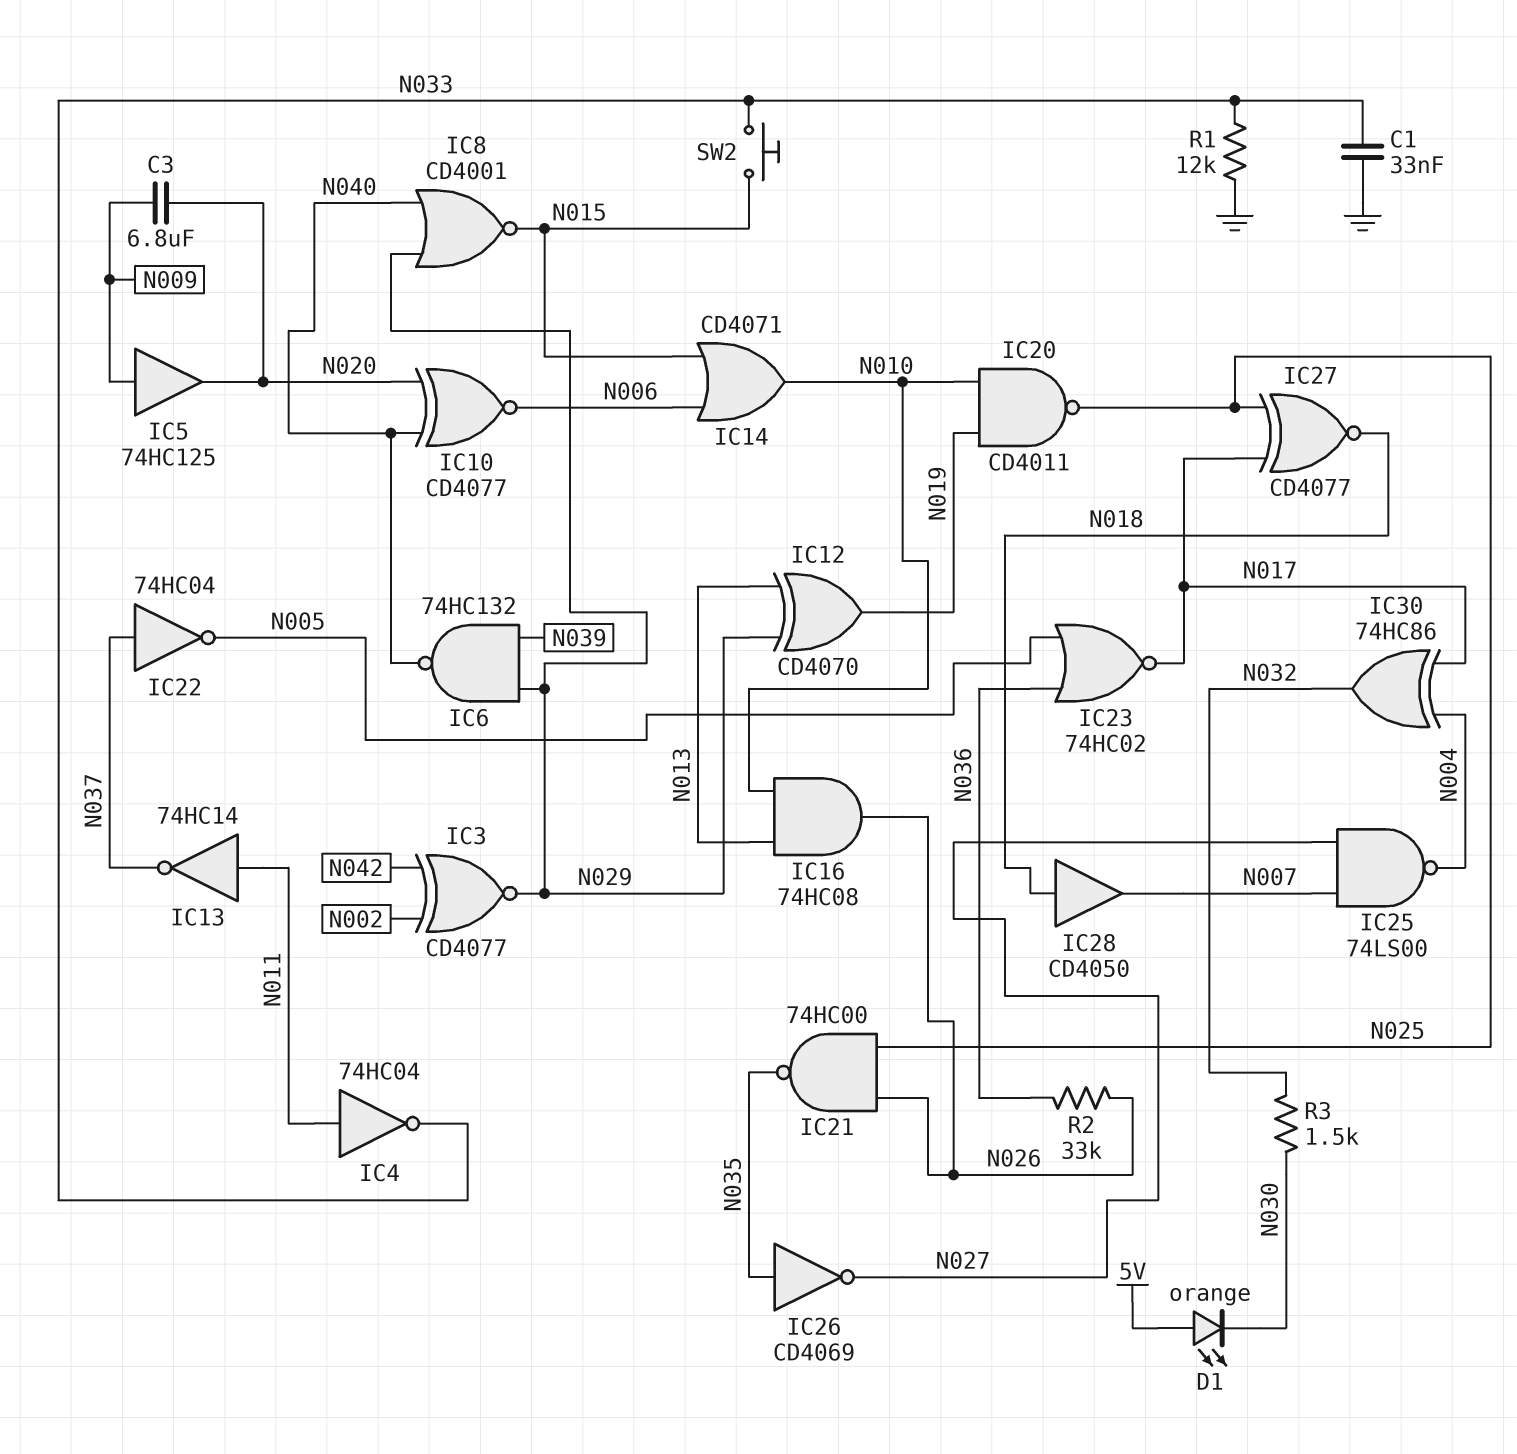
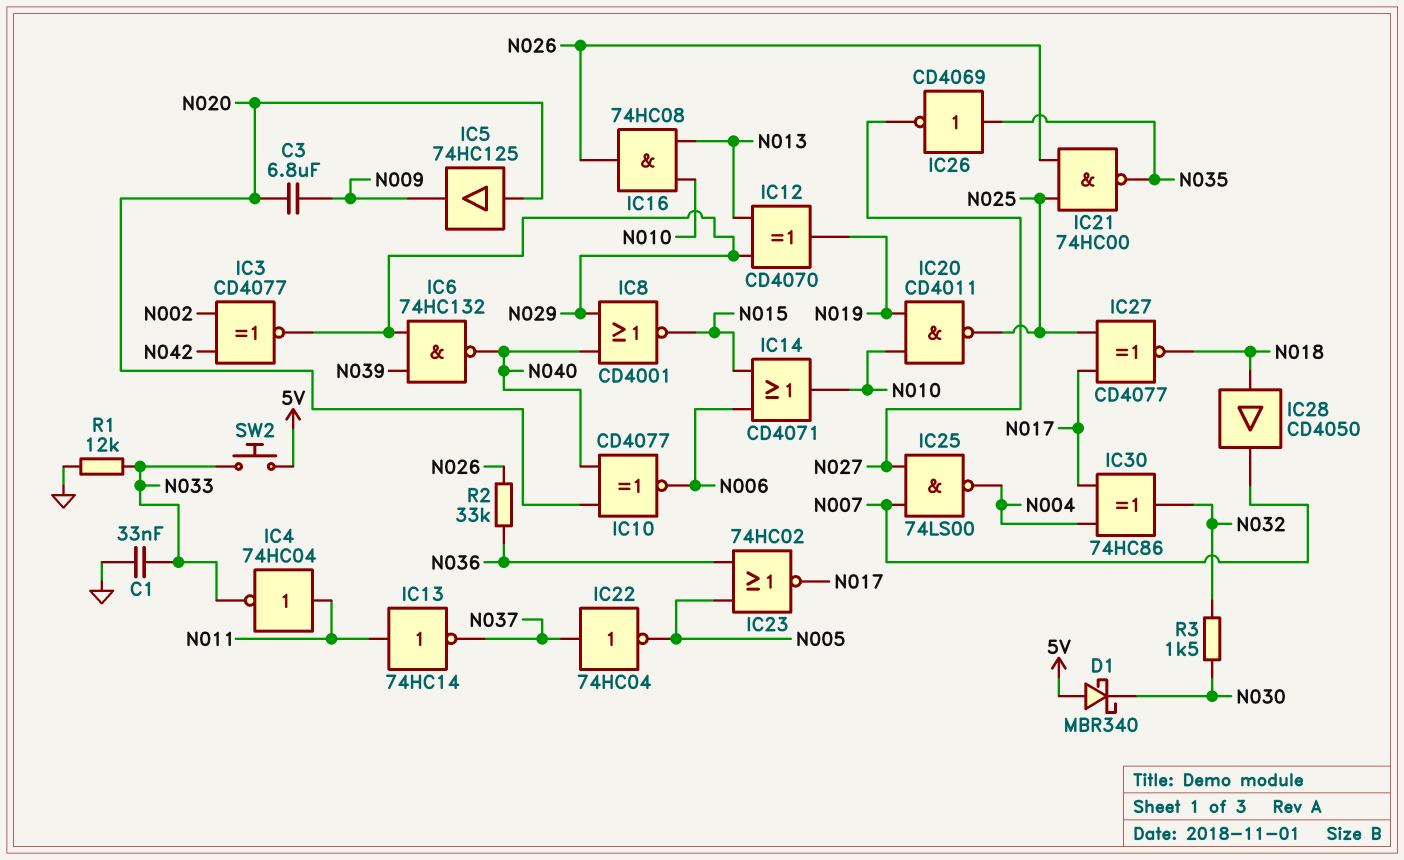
D1: LED orange (A 5V, K N030) -> schottky MBR340 (A 5V, K N030)
IC5: buffer 74HC125 (in N009, out N020) -> buffer 74HC125 (in N020, out N009)
SW2: button (N015, N033) -> button (5V, N033)

